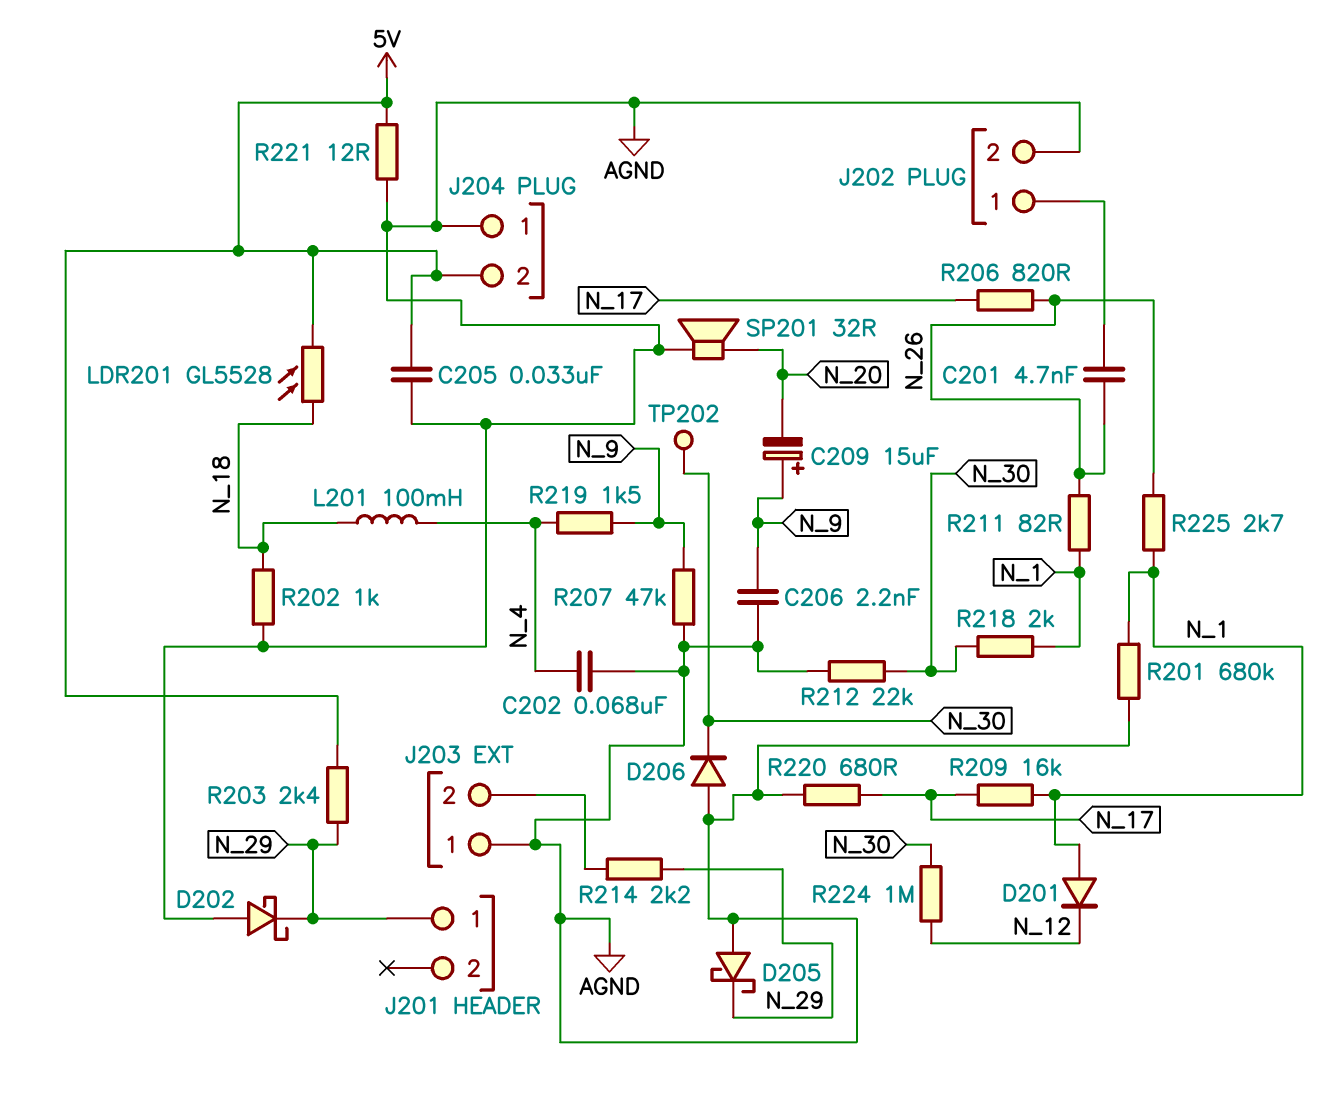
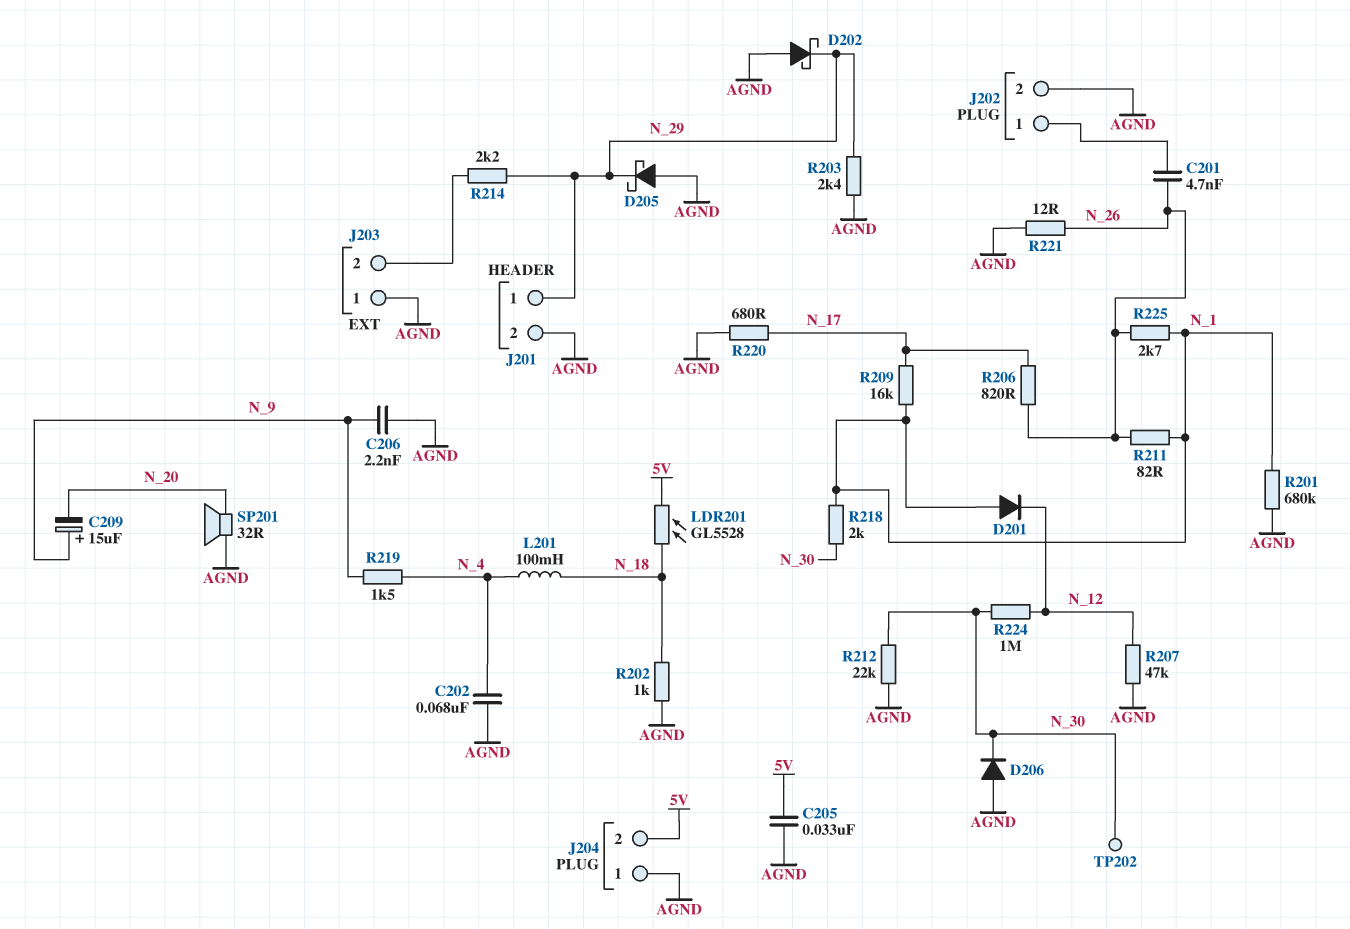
J201 pin 2: none -> AGND
R203: 2.4k (5V, N_29) -> 2.4k (AGND, N_29)
R207: 47k (AGND, N_9) -> 47k (AGND, N_12)
R221: 12 (5V, AGND) -> 12 (AGND, N_26)

